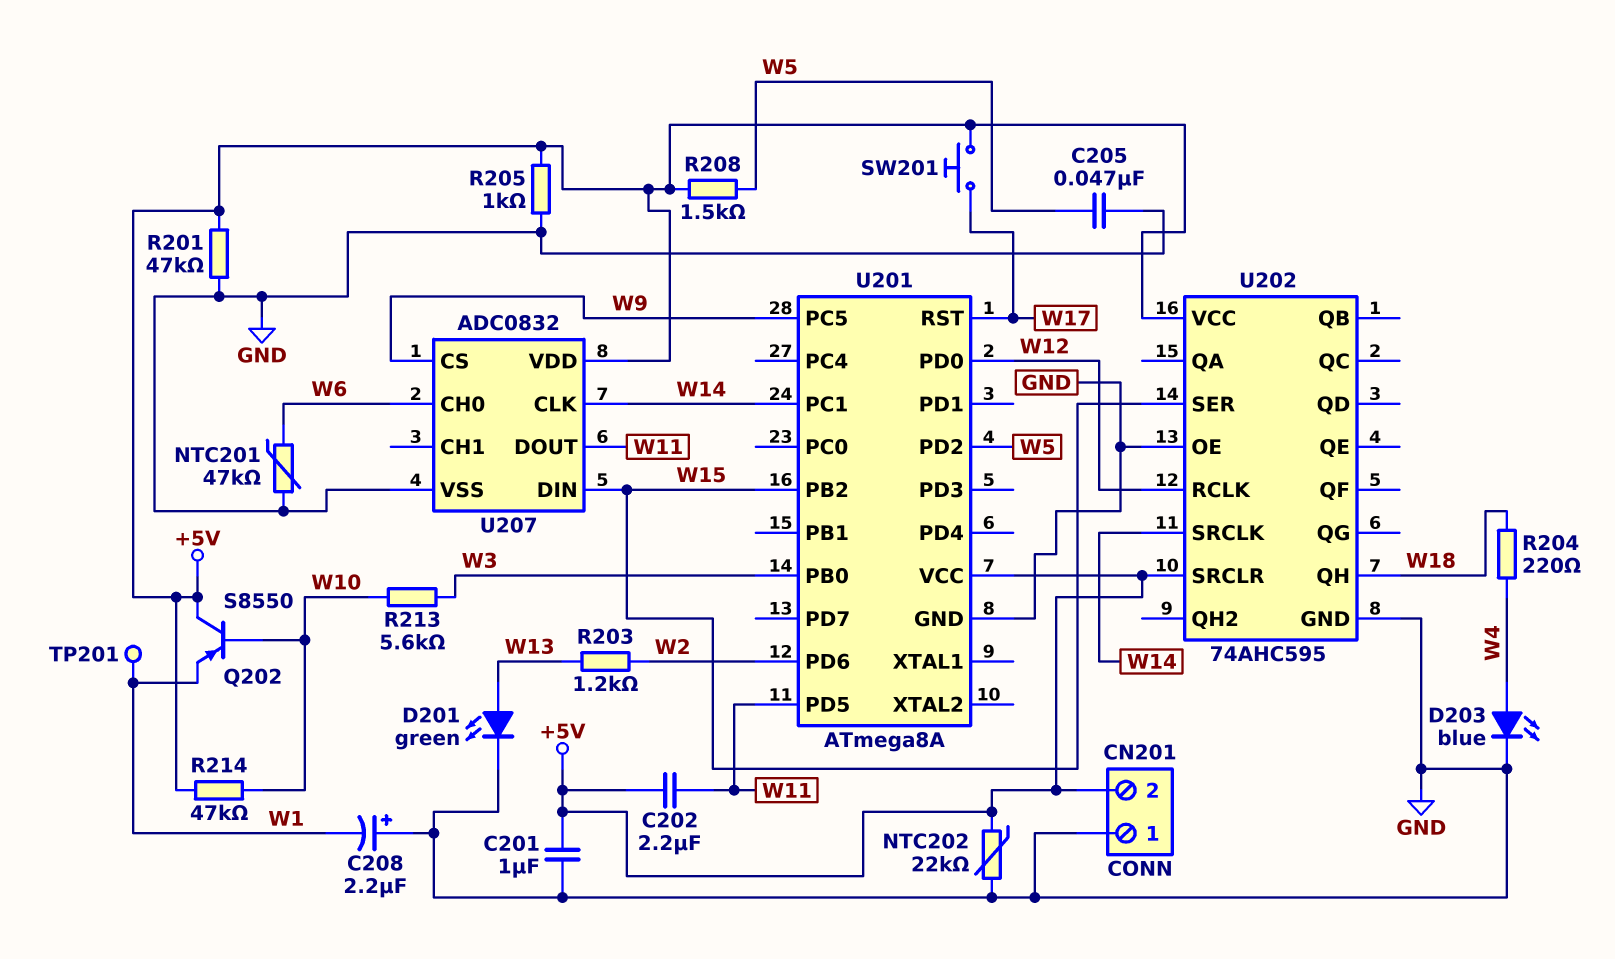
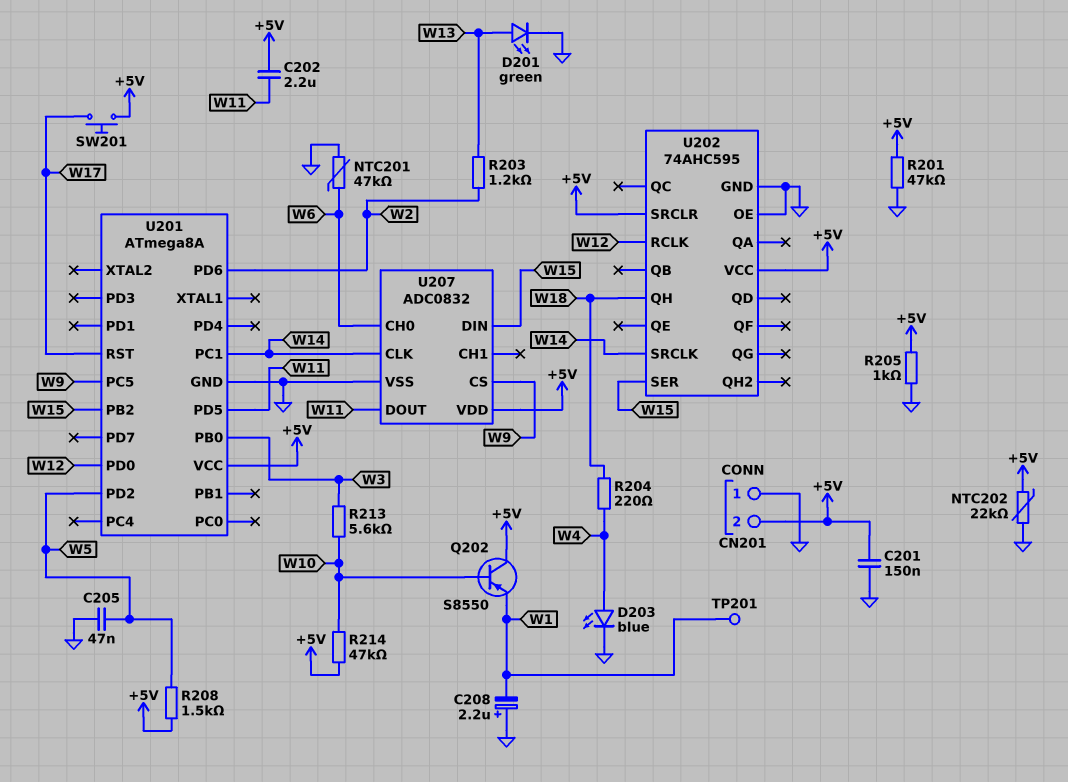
C201: 1uF (+5V, GND) -> 150nF (+5V, GND)

